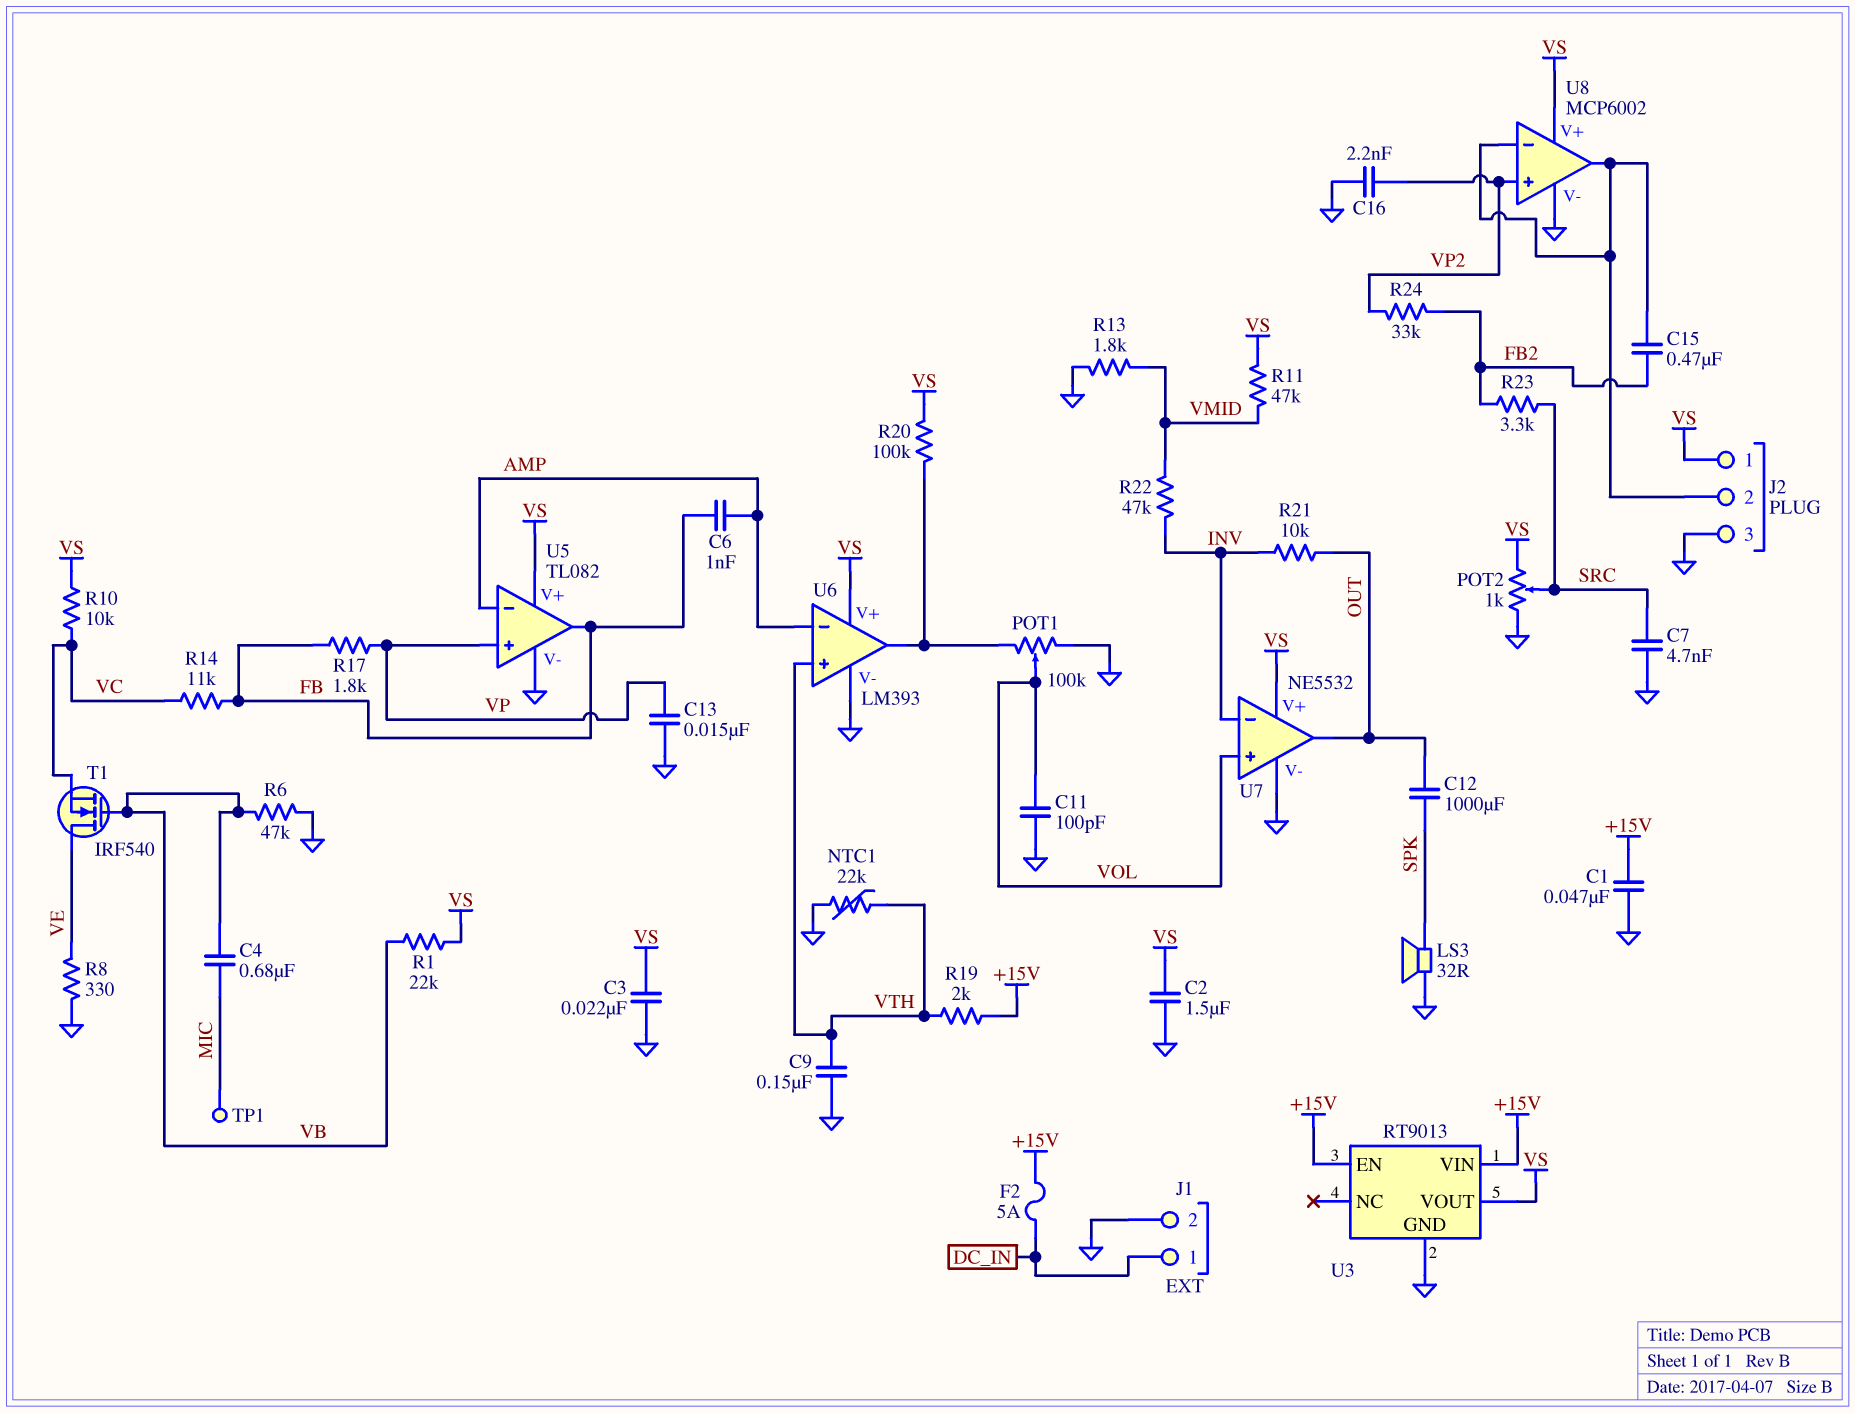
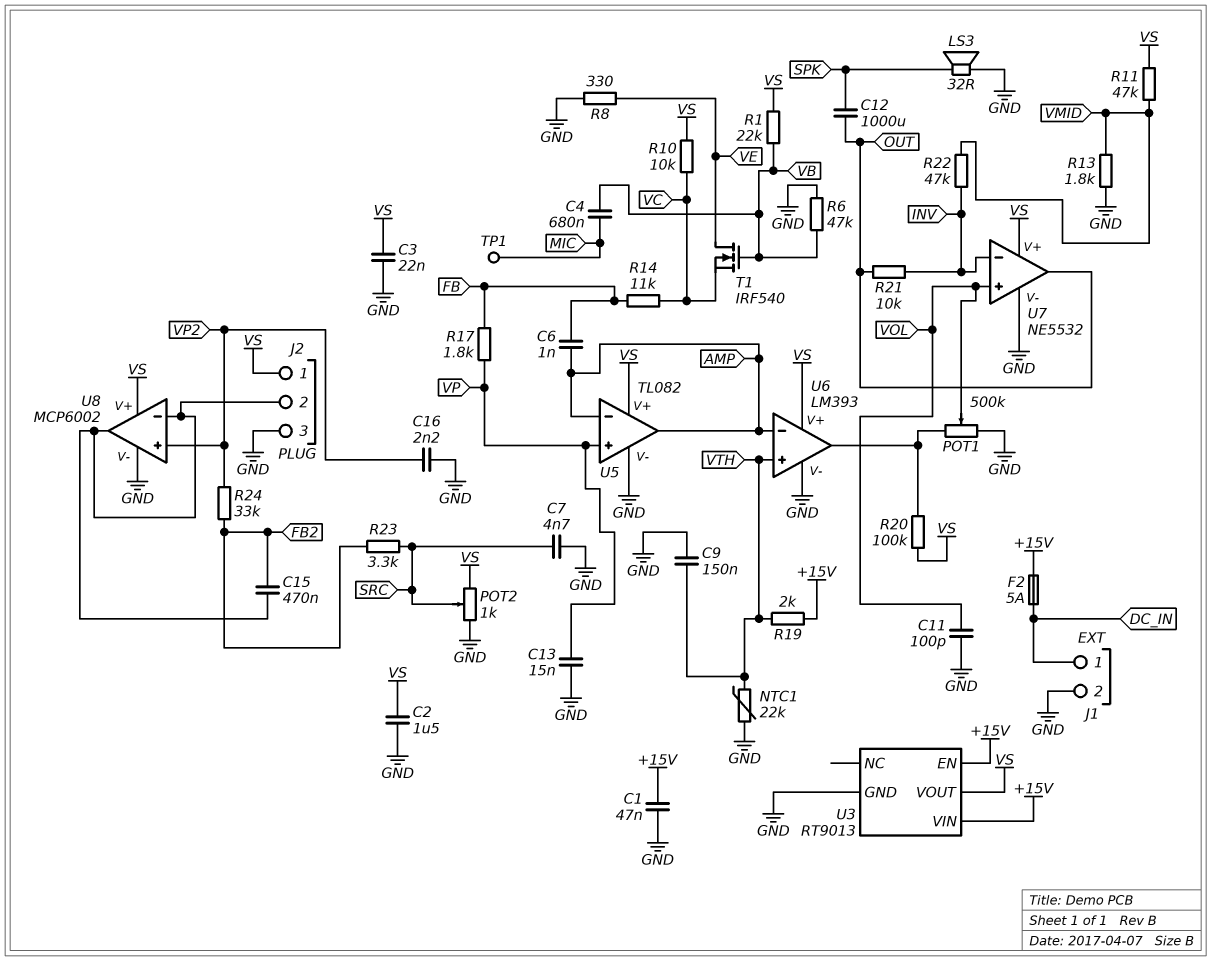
POT1: 100k (GND, U6/out, wiper VOL) -> 500k (GND, U6/out, wiper VOL)
U5 pin out: FB -> AMP

